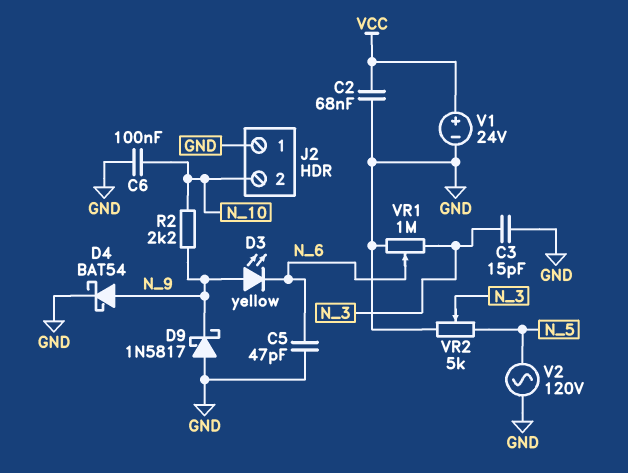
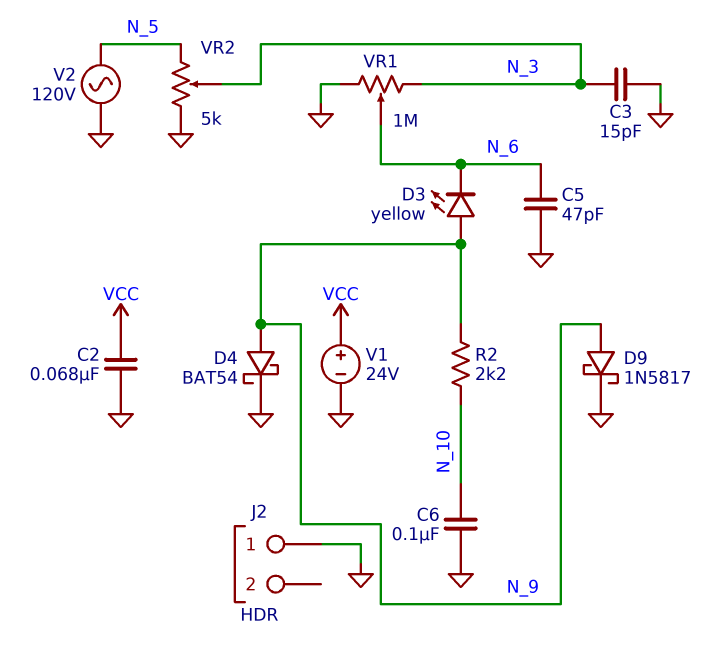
D9: schottky 1N5817 (A GND, K N_9) -> schottky 1N5817 (A N_9, K GND)
J2 pin 2: N_10 -> none

